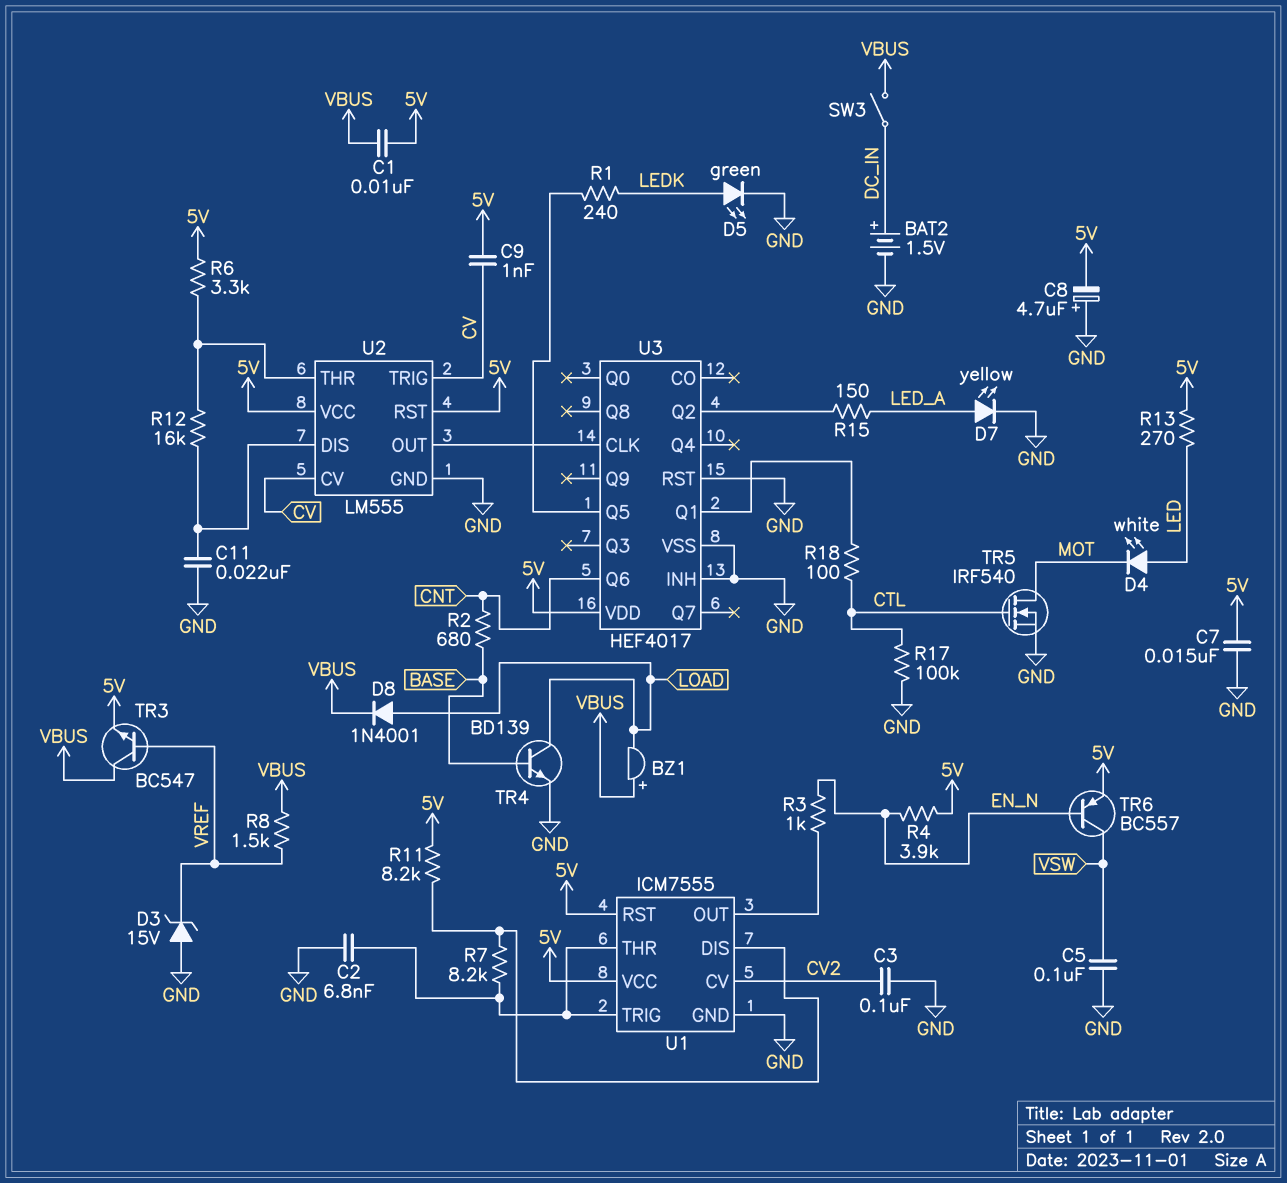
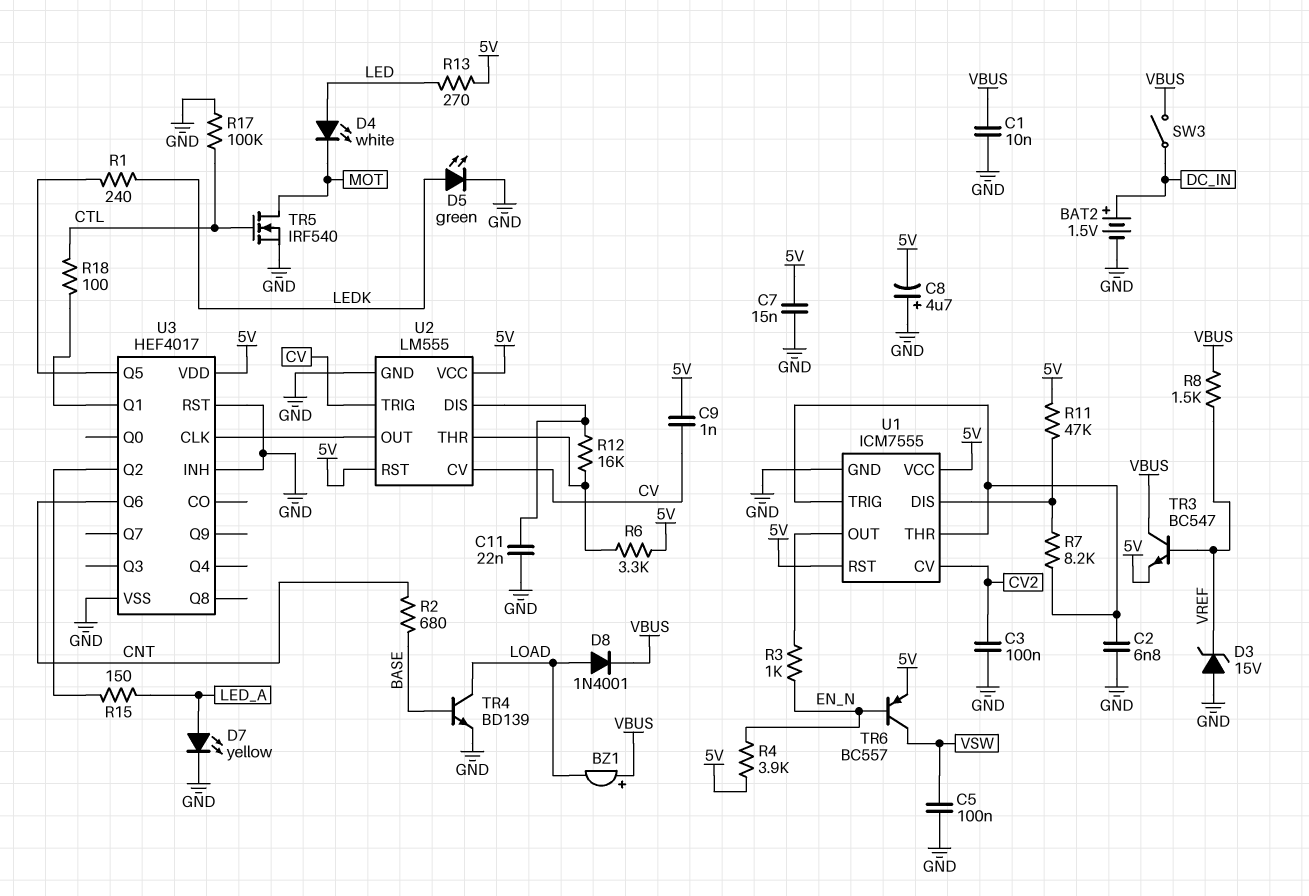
C1: 10nF (5V, VBUS) -> 10nF (GND, VBUS)
R11: 8.2k (5V, U1/DIS) -> 47k (5V, U1/DIS)

